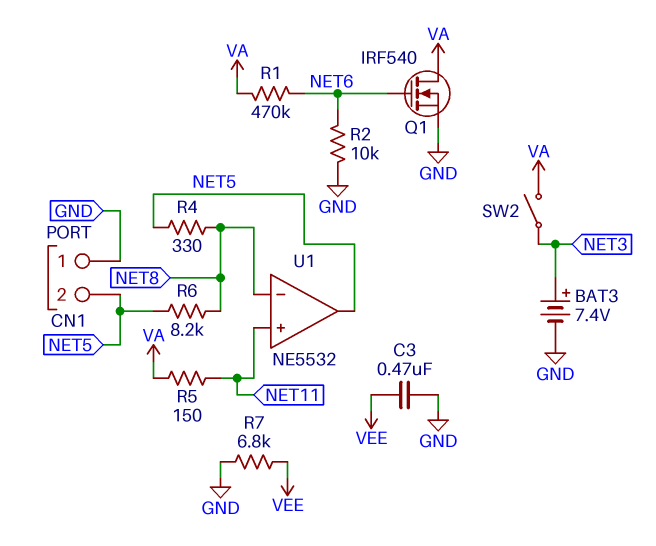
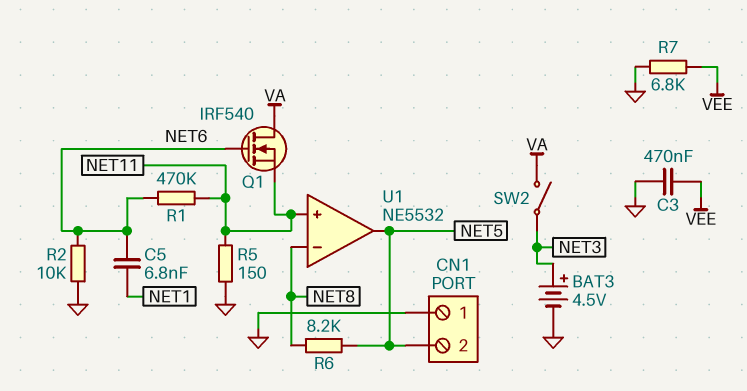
BAT3: 7.4V (plus NET3, minus GND) -> 4.5V (plus NET3, minus GND)
C5: none -> 6.8nF (NET1, NET6)
Q1: NMOS IRF540 (G NET6, D VA, S GND) -> NMOS IRF540 (G NET6, D VA, S NET11)
R1: 470k (NET6, VA) -> 470k (NET6, NET11)
R4: 330 (NET5, NET8) -> none
R5: 150 (NET11, VA) -> 150 (GND, NET11)

